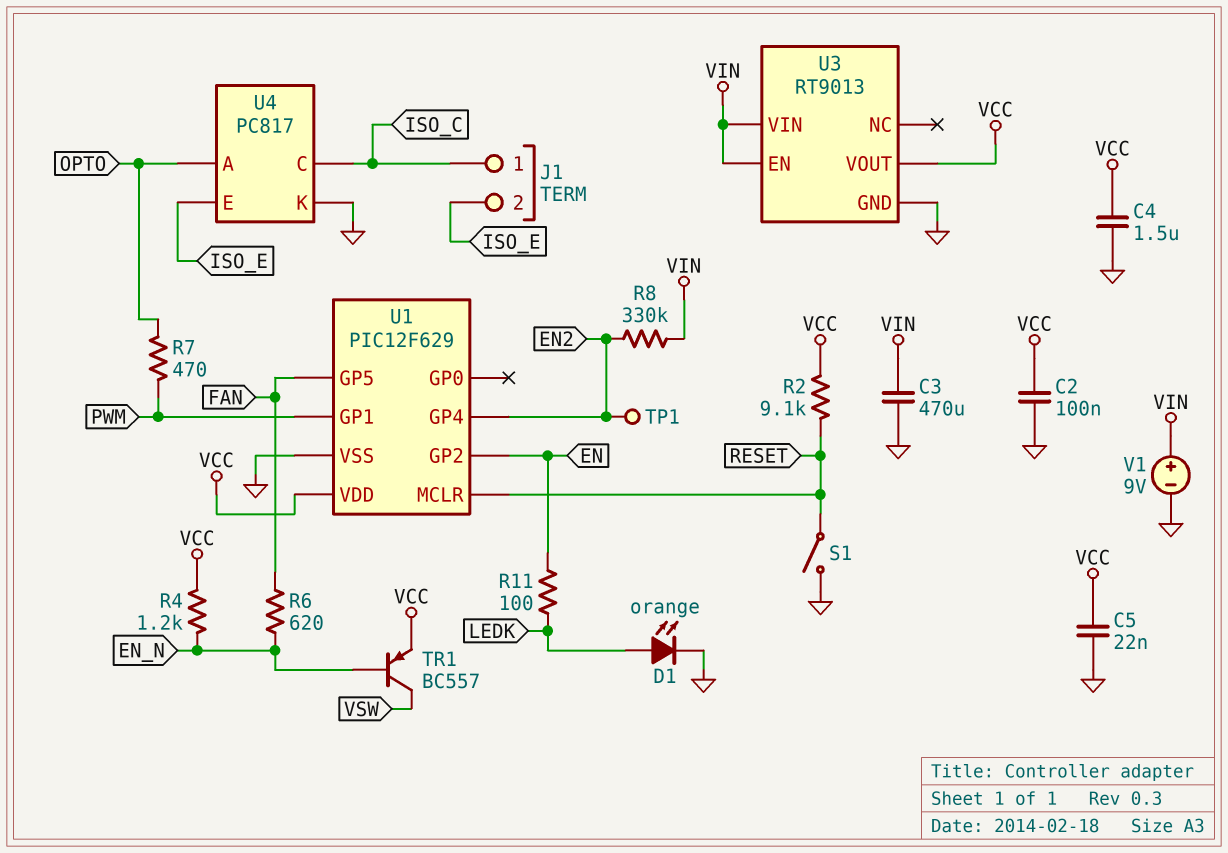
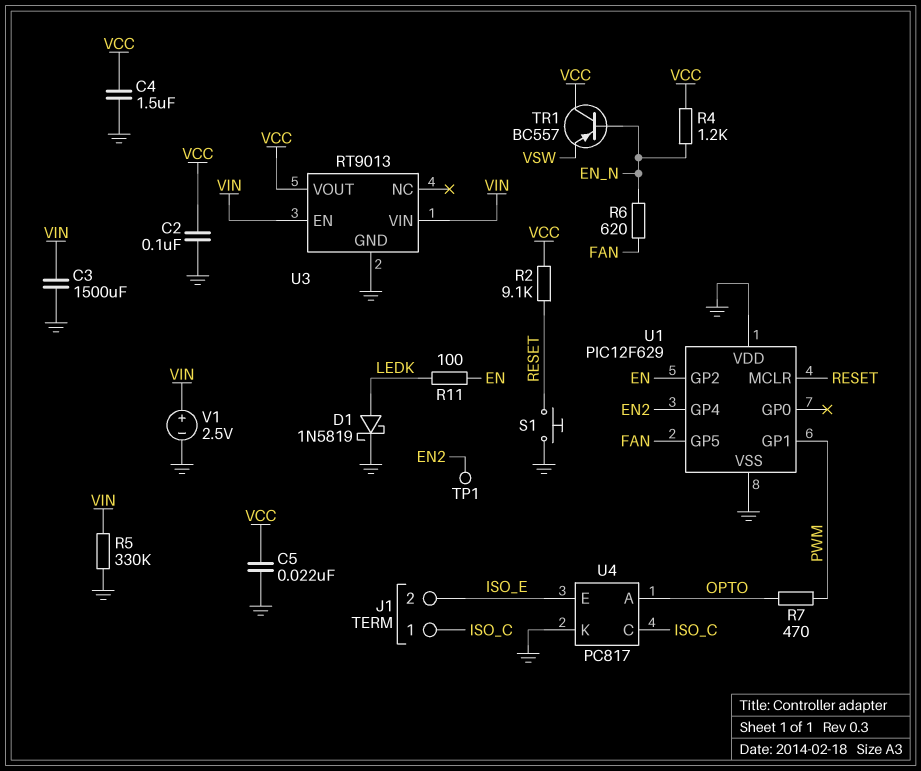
C3: 470uF (GND, VIN) -> 1500uF (GND, VIN)
D1: LED orange (A LEDK, K GND) -> schottky 1N5819 (A LEDK, K GND)
R5: none -> 330k (GND, VIN)
R8: 330k (EN2, VIN) -> none
S1: switch (GND, RESET) -> button (GND, RESET)
TR1: PNP BC557 (B EN_N, C VSW, E VCC) -> PNP BC557 (B EN_N, C VCC, E VSW)
U1 pin VDD: VCC -> GND
V1: 9V (plus VIN, minus GND) -> 2.5V (plus VIN, minus GND)

